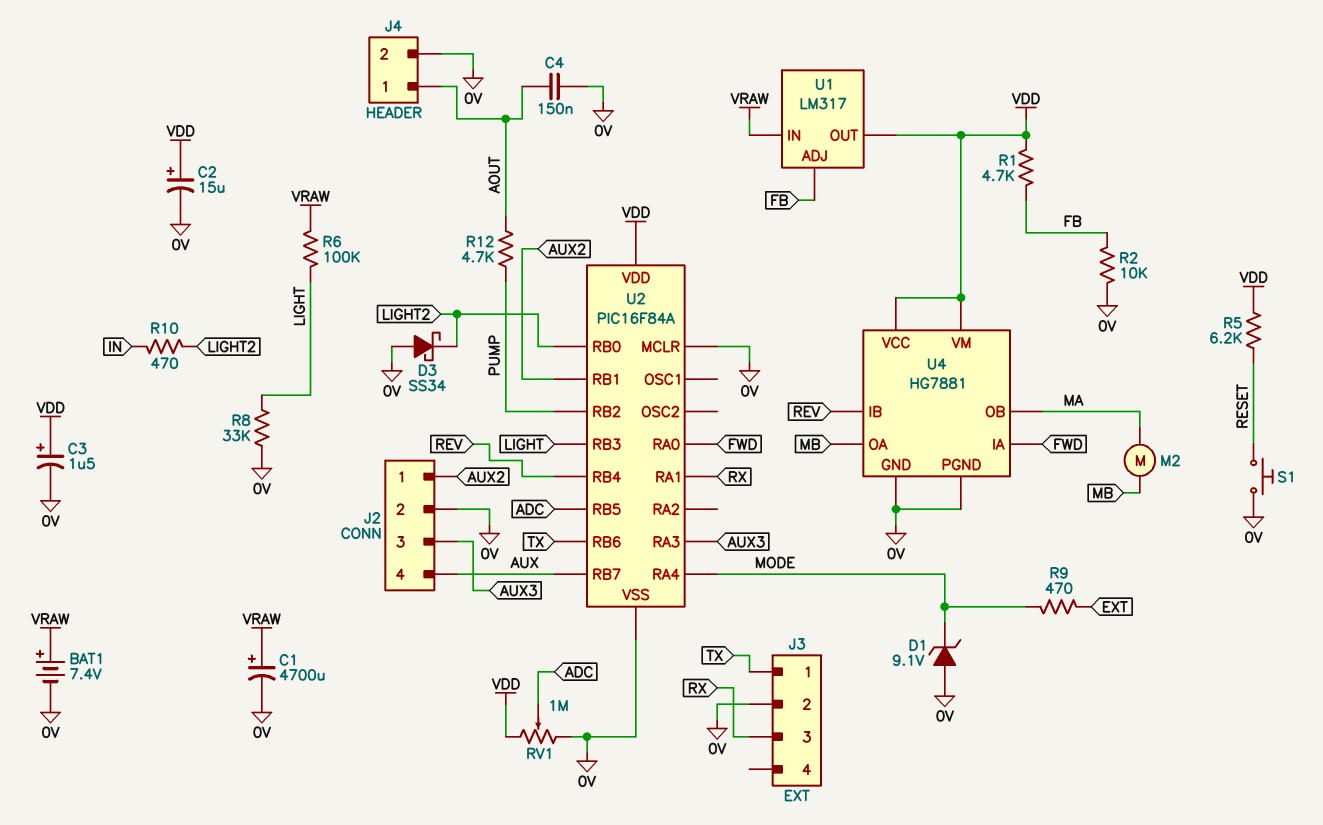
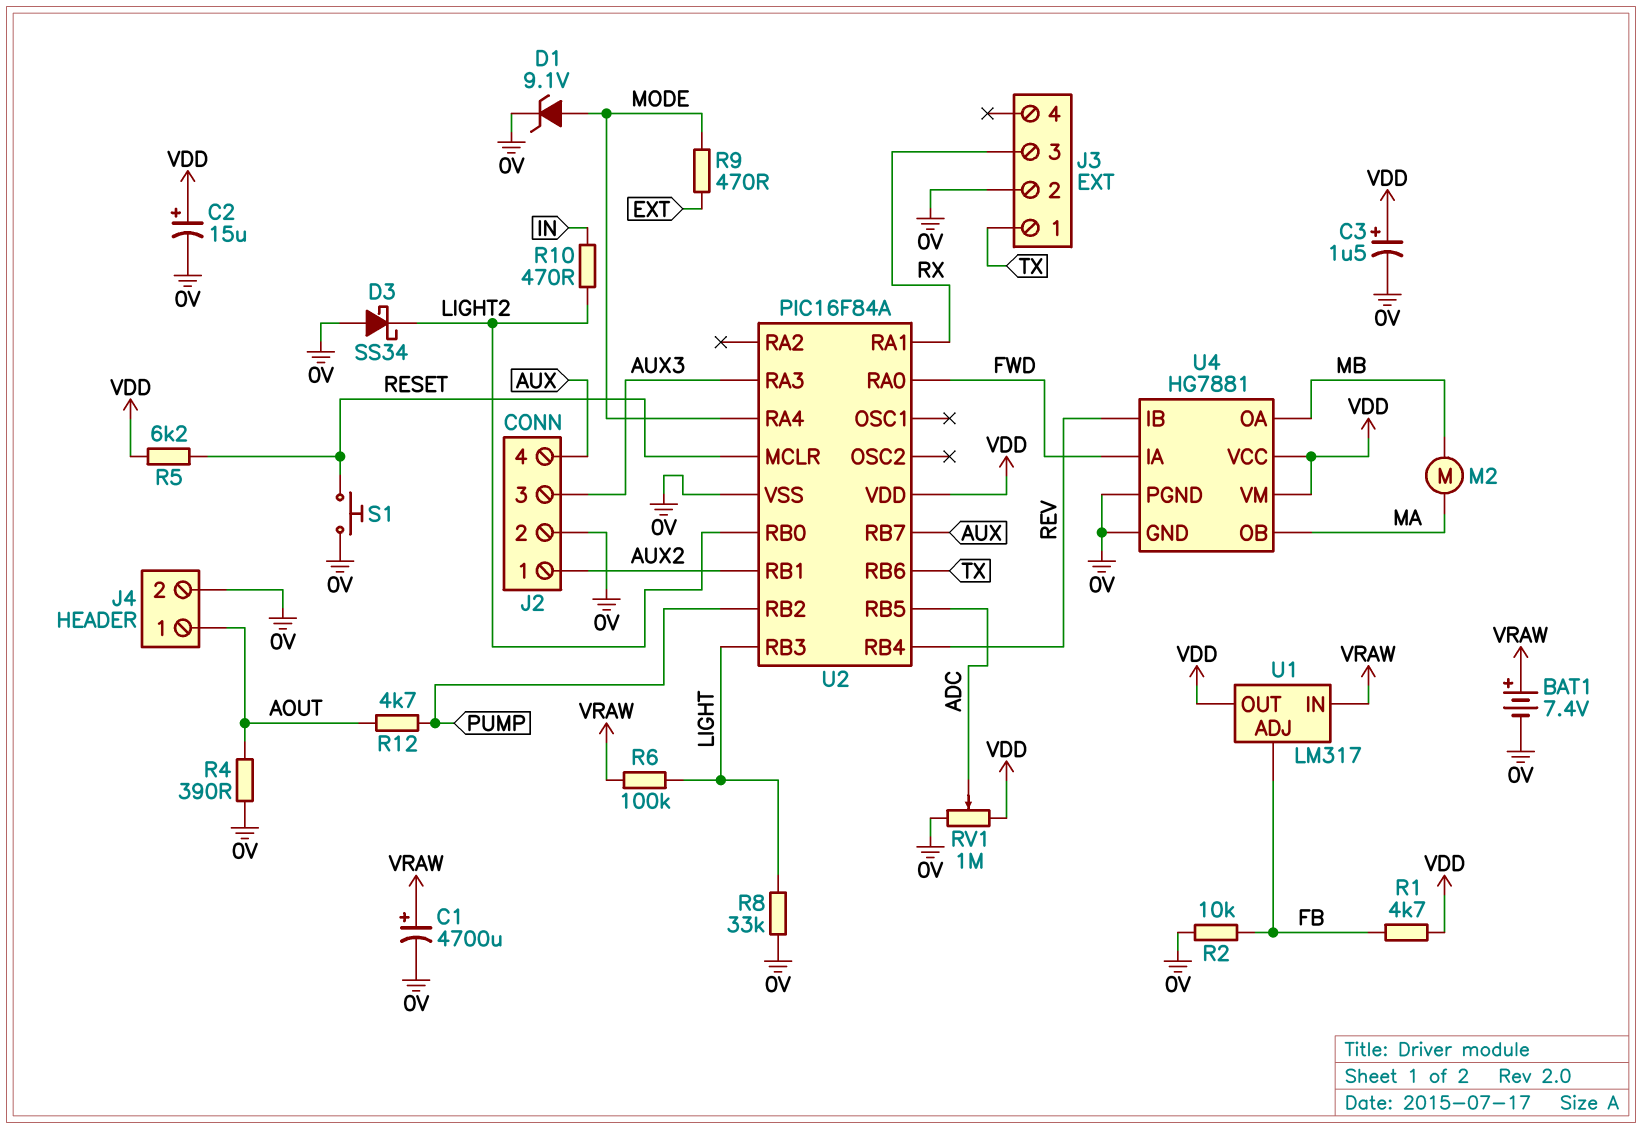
C4: 150nF (0V, AOUT) -> none
D1: zener 9.1V (A 0V, K MODE) -> zener 9.1V (A MODE, K 0V)
R4: none -> 390 (0V, AOUT)
U2 pin MCLR: 0V -> RESET

